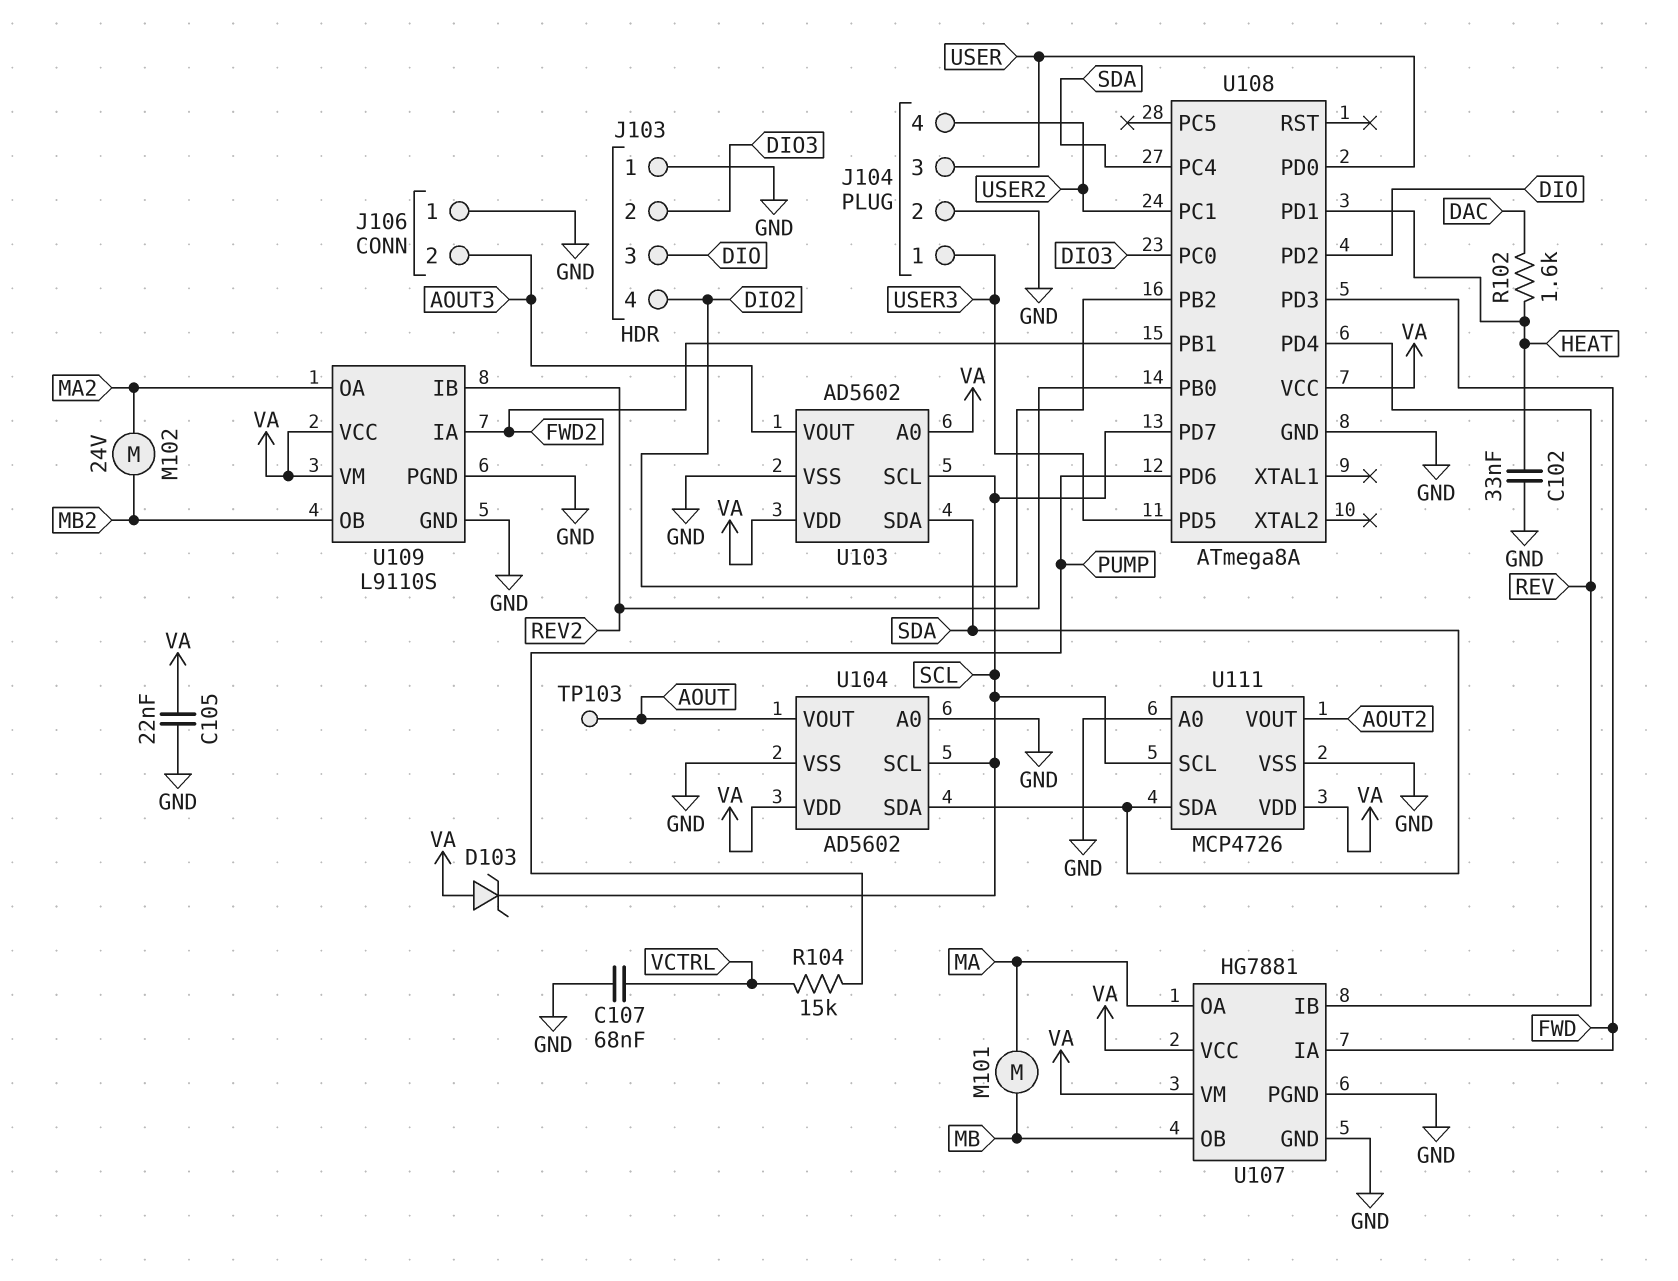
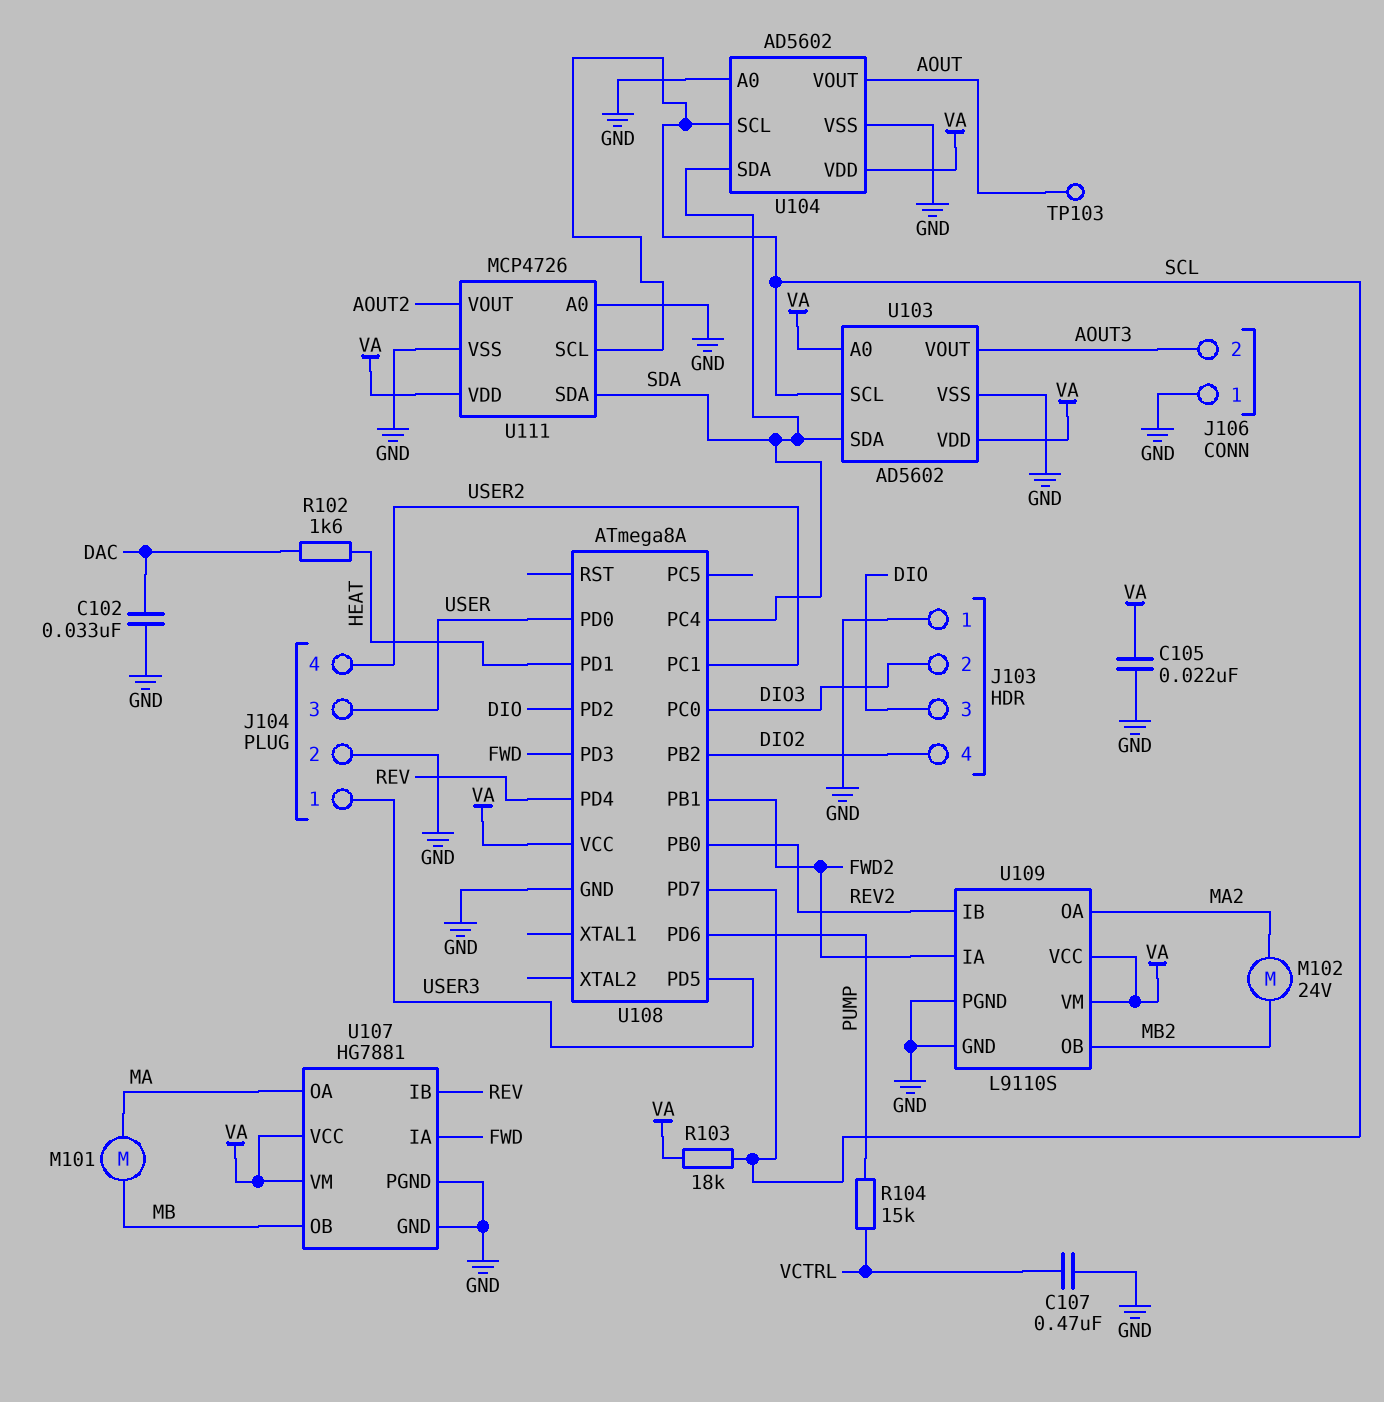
C102: 33nF (GND, HEAT) -> 33nF (DAC, GND)
C107: 68nF (GND, VCTRL) -> 470nF (GND, VCTRL)
D103: zener (A VA, K SCL) -> none
R103: none -> 18k (SCL, VA)

